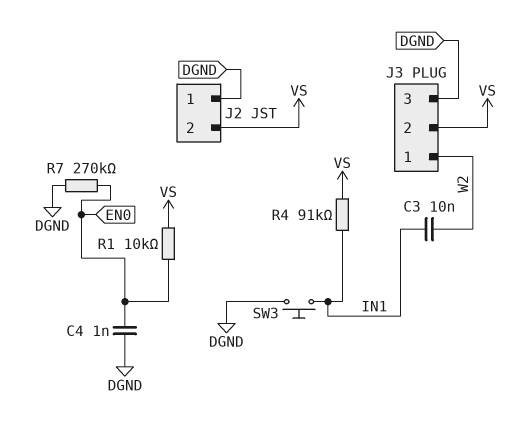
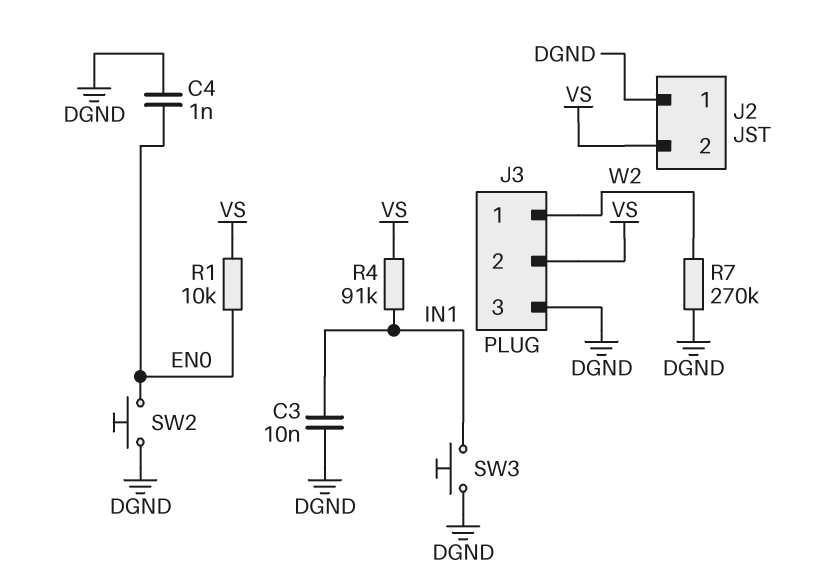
C3: 10nF (IN1, W2) -> 10nF (DGND, IN1)
R7: 270k (DGND, EN0) -> 270k (DGND, W2)
SW2: none -> button (DGND, EN0)

